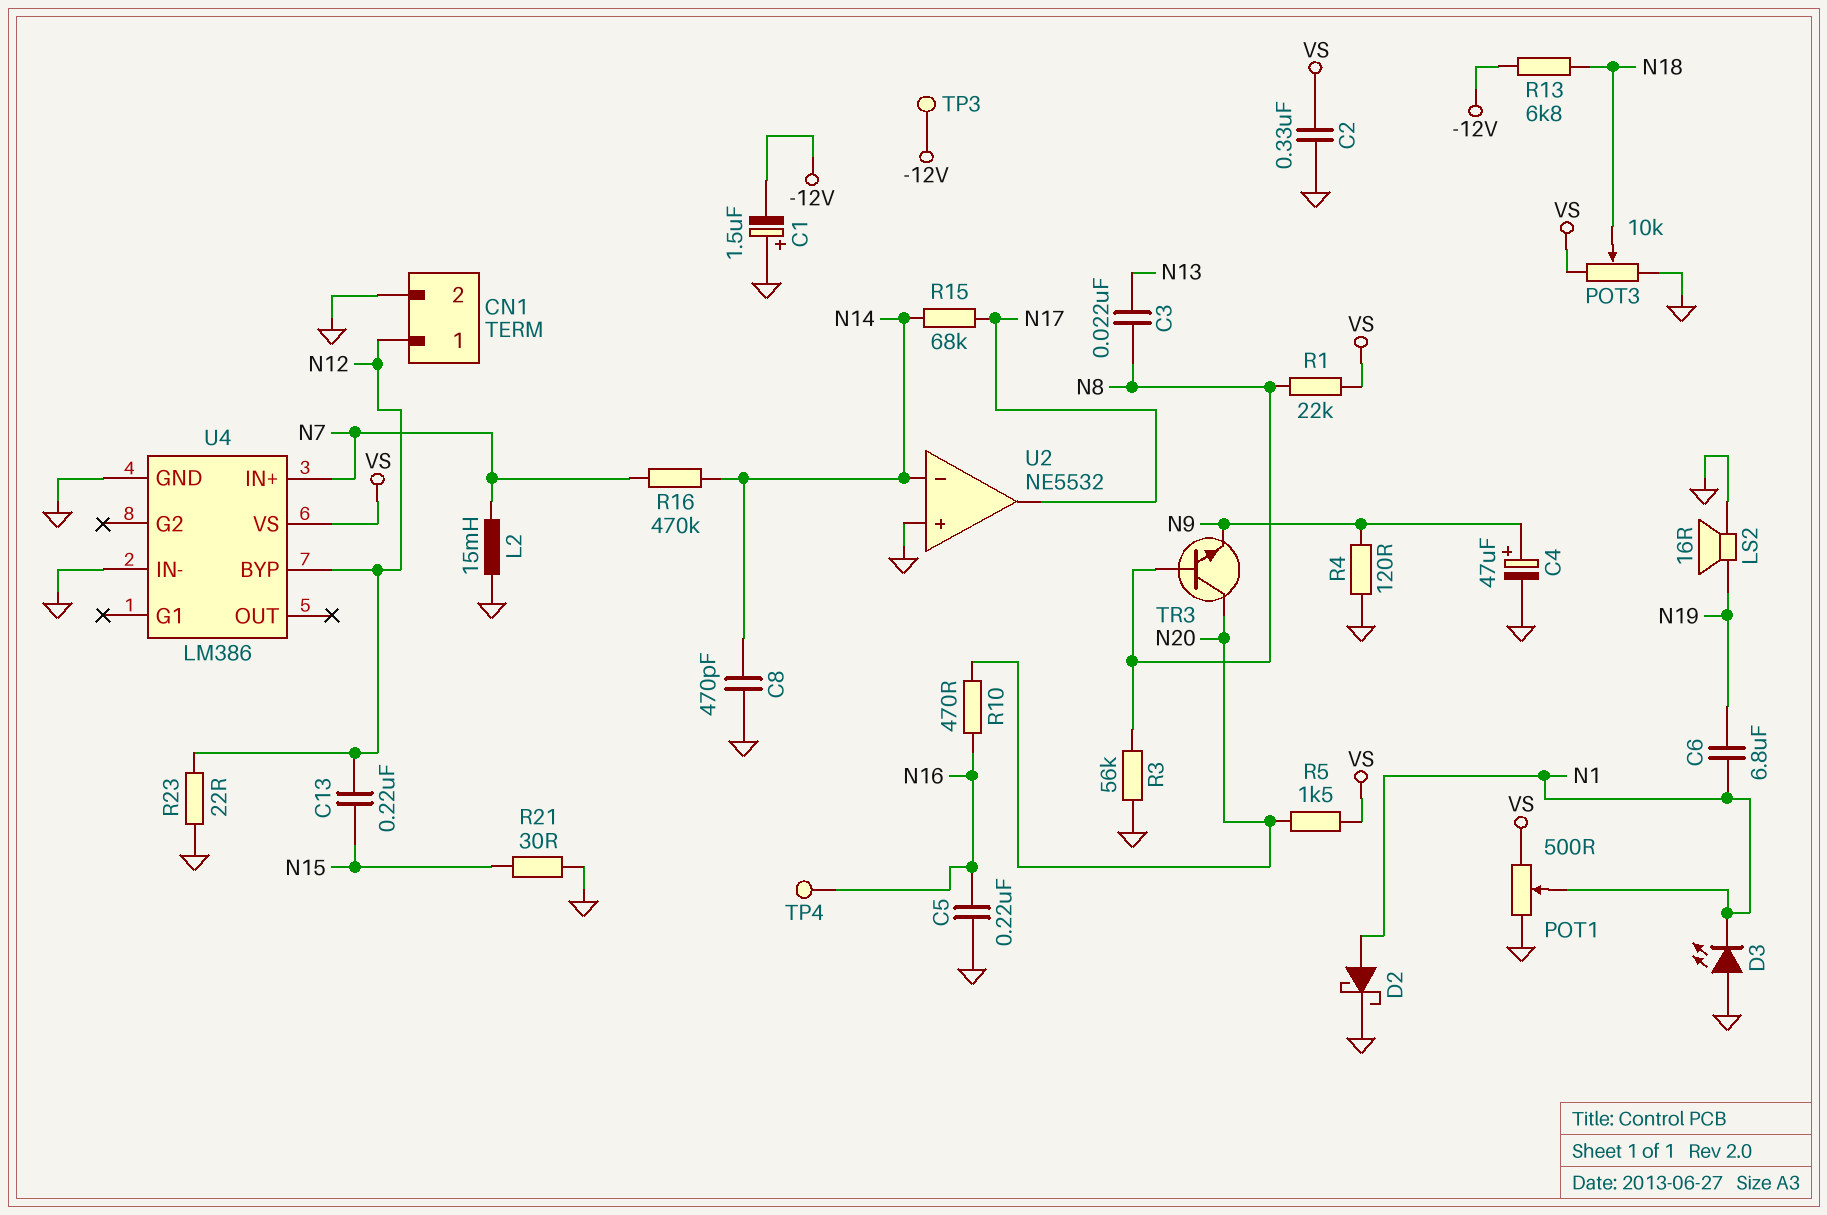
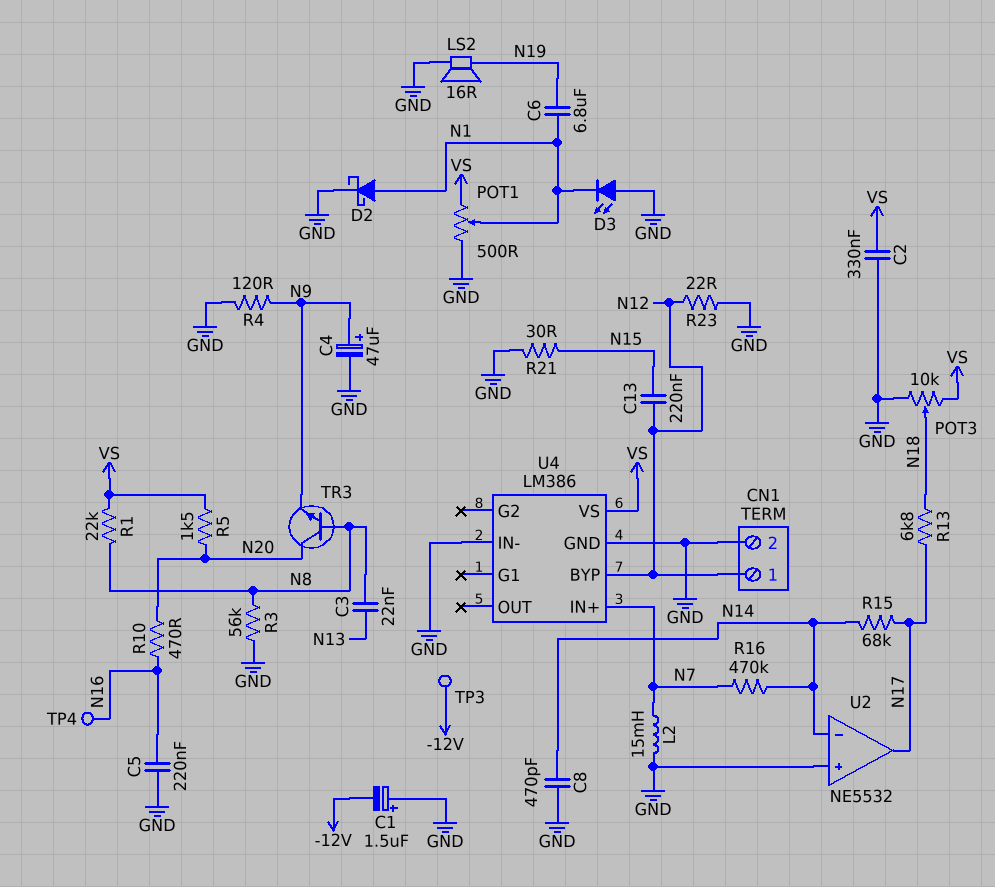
R13: 6.8k (-12V, N18) -> 6.8k (N17, N18)

